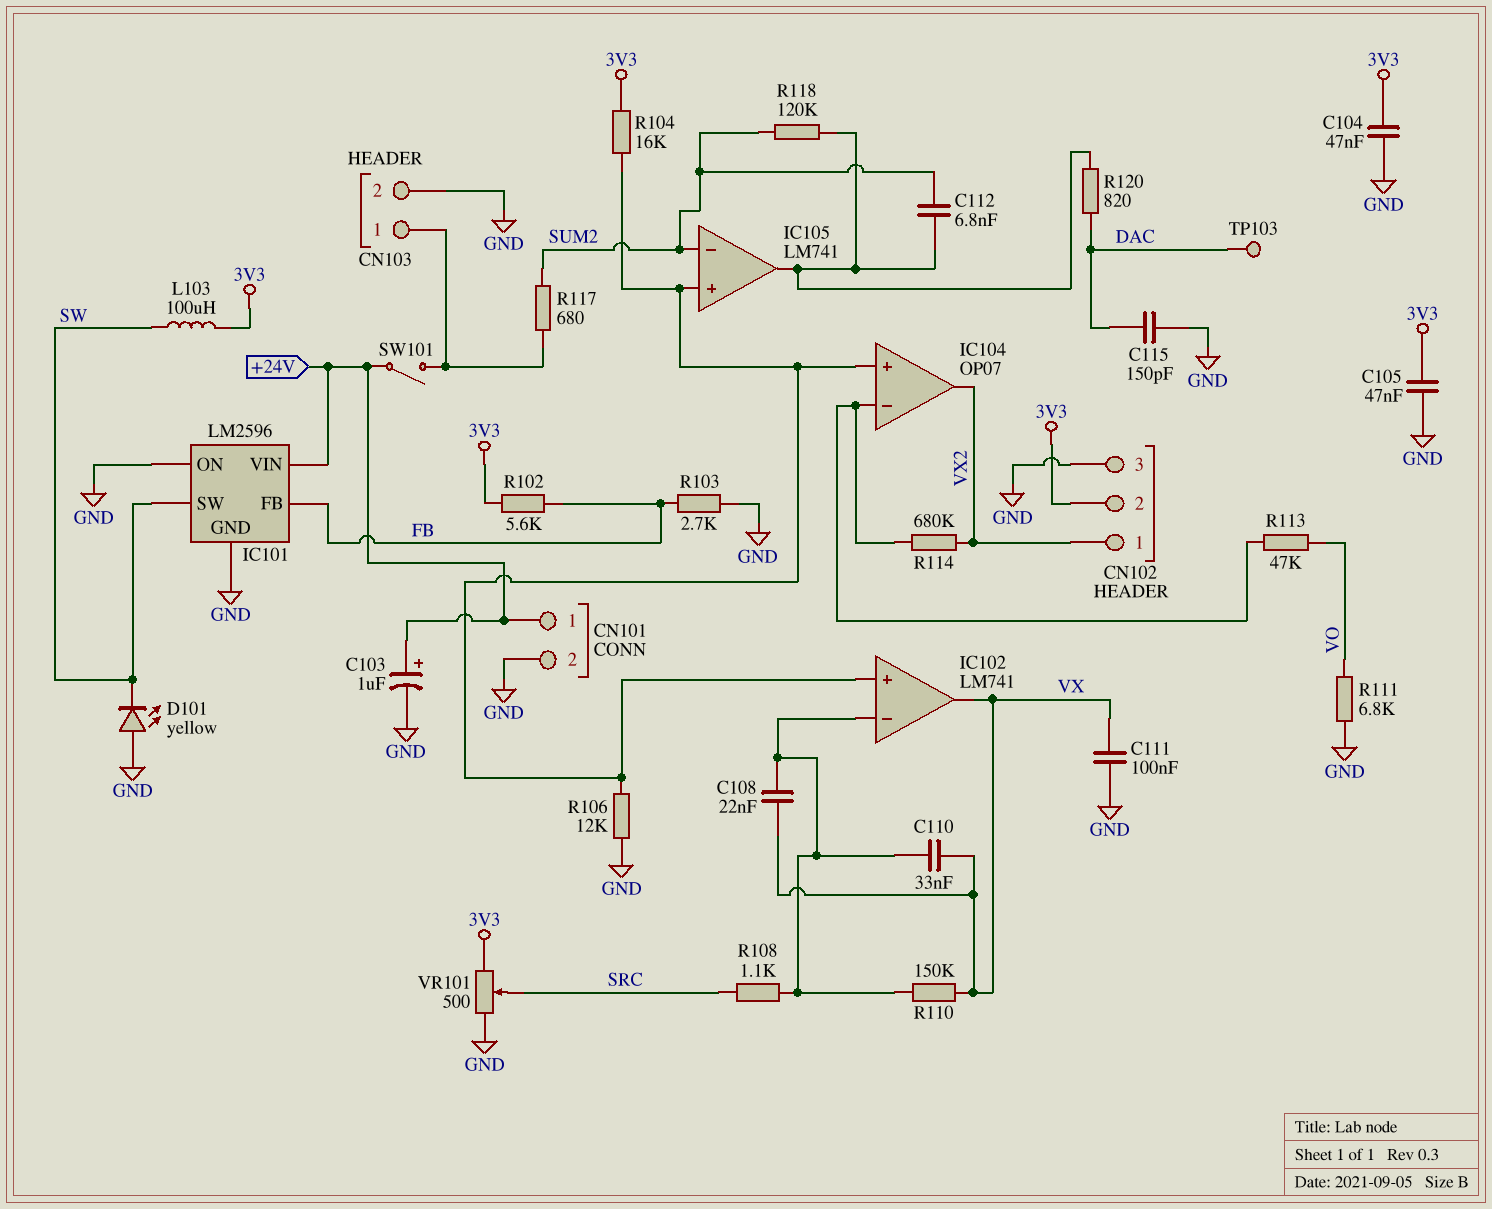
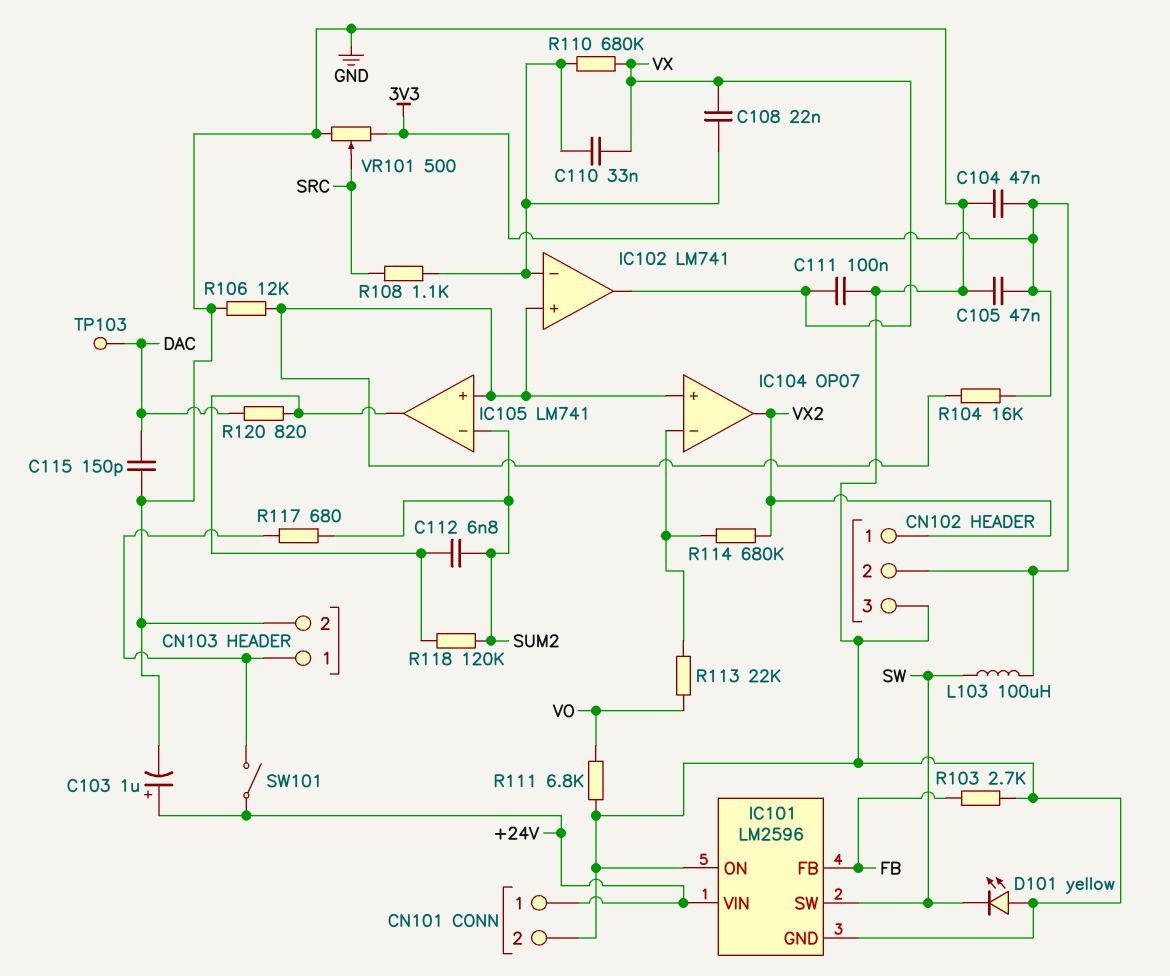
R102: 5.6k (3V3, FB) -> none
R110: 150k (IC102/in-, VX) -> 680k (IC102/in-, VX)
R113: 47k (IC104/in-, VO) -> 22k (IC104/in-, VO)

